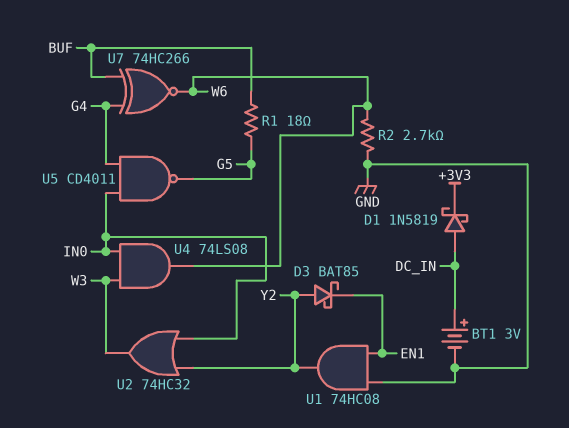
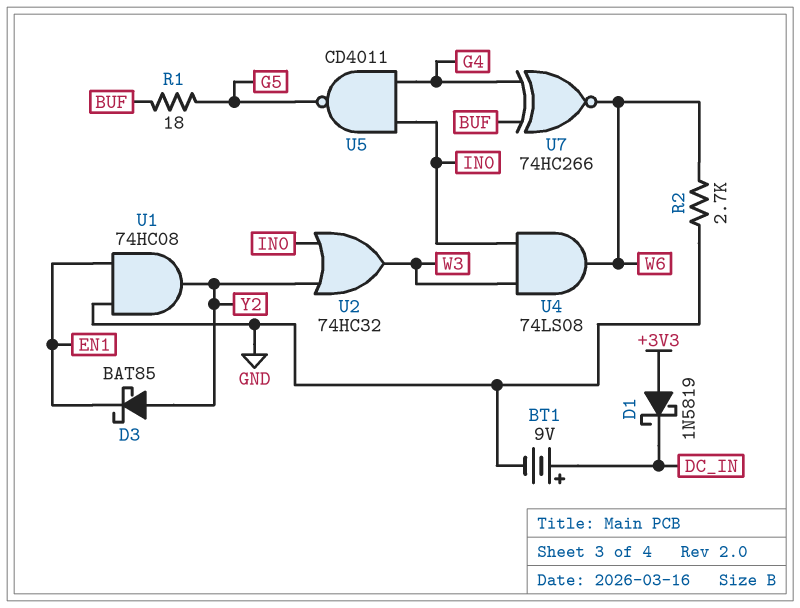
BT1: 3V (plus DC_IN, minus GND) -> 9V (plus DC_IN, minus GND)
D1: schottky 1N5819 (A DC_IN, K +3V3) -> schottky 1N5819 (A +3V3, K DC_IN)

